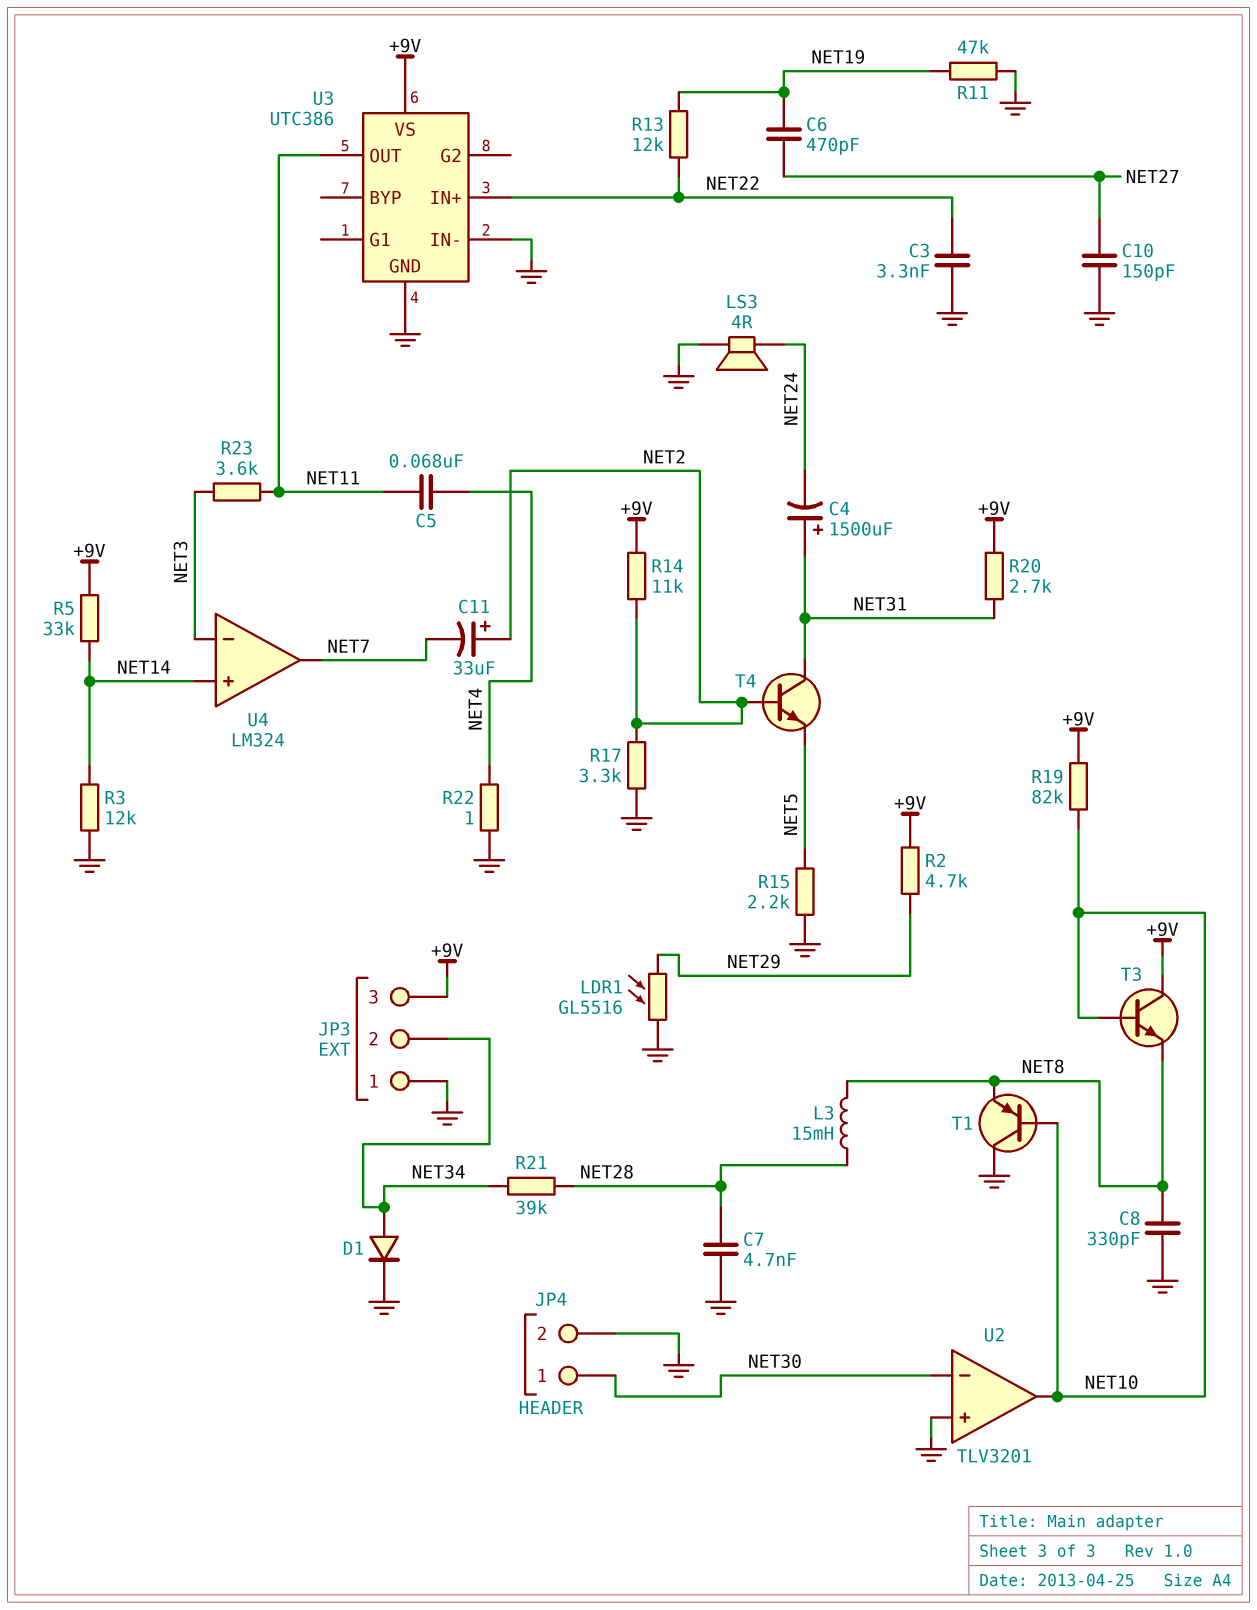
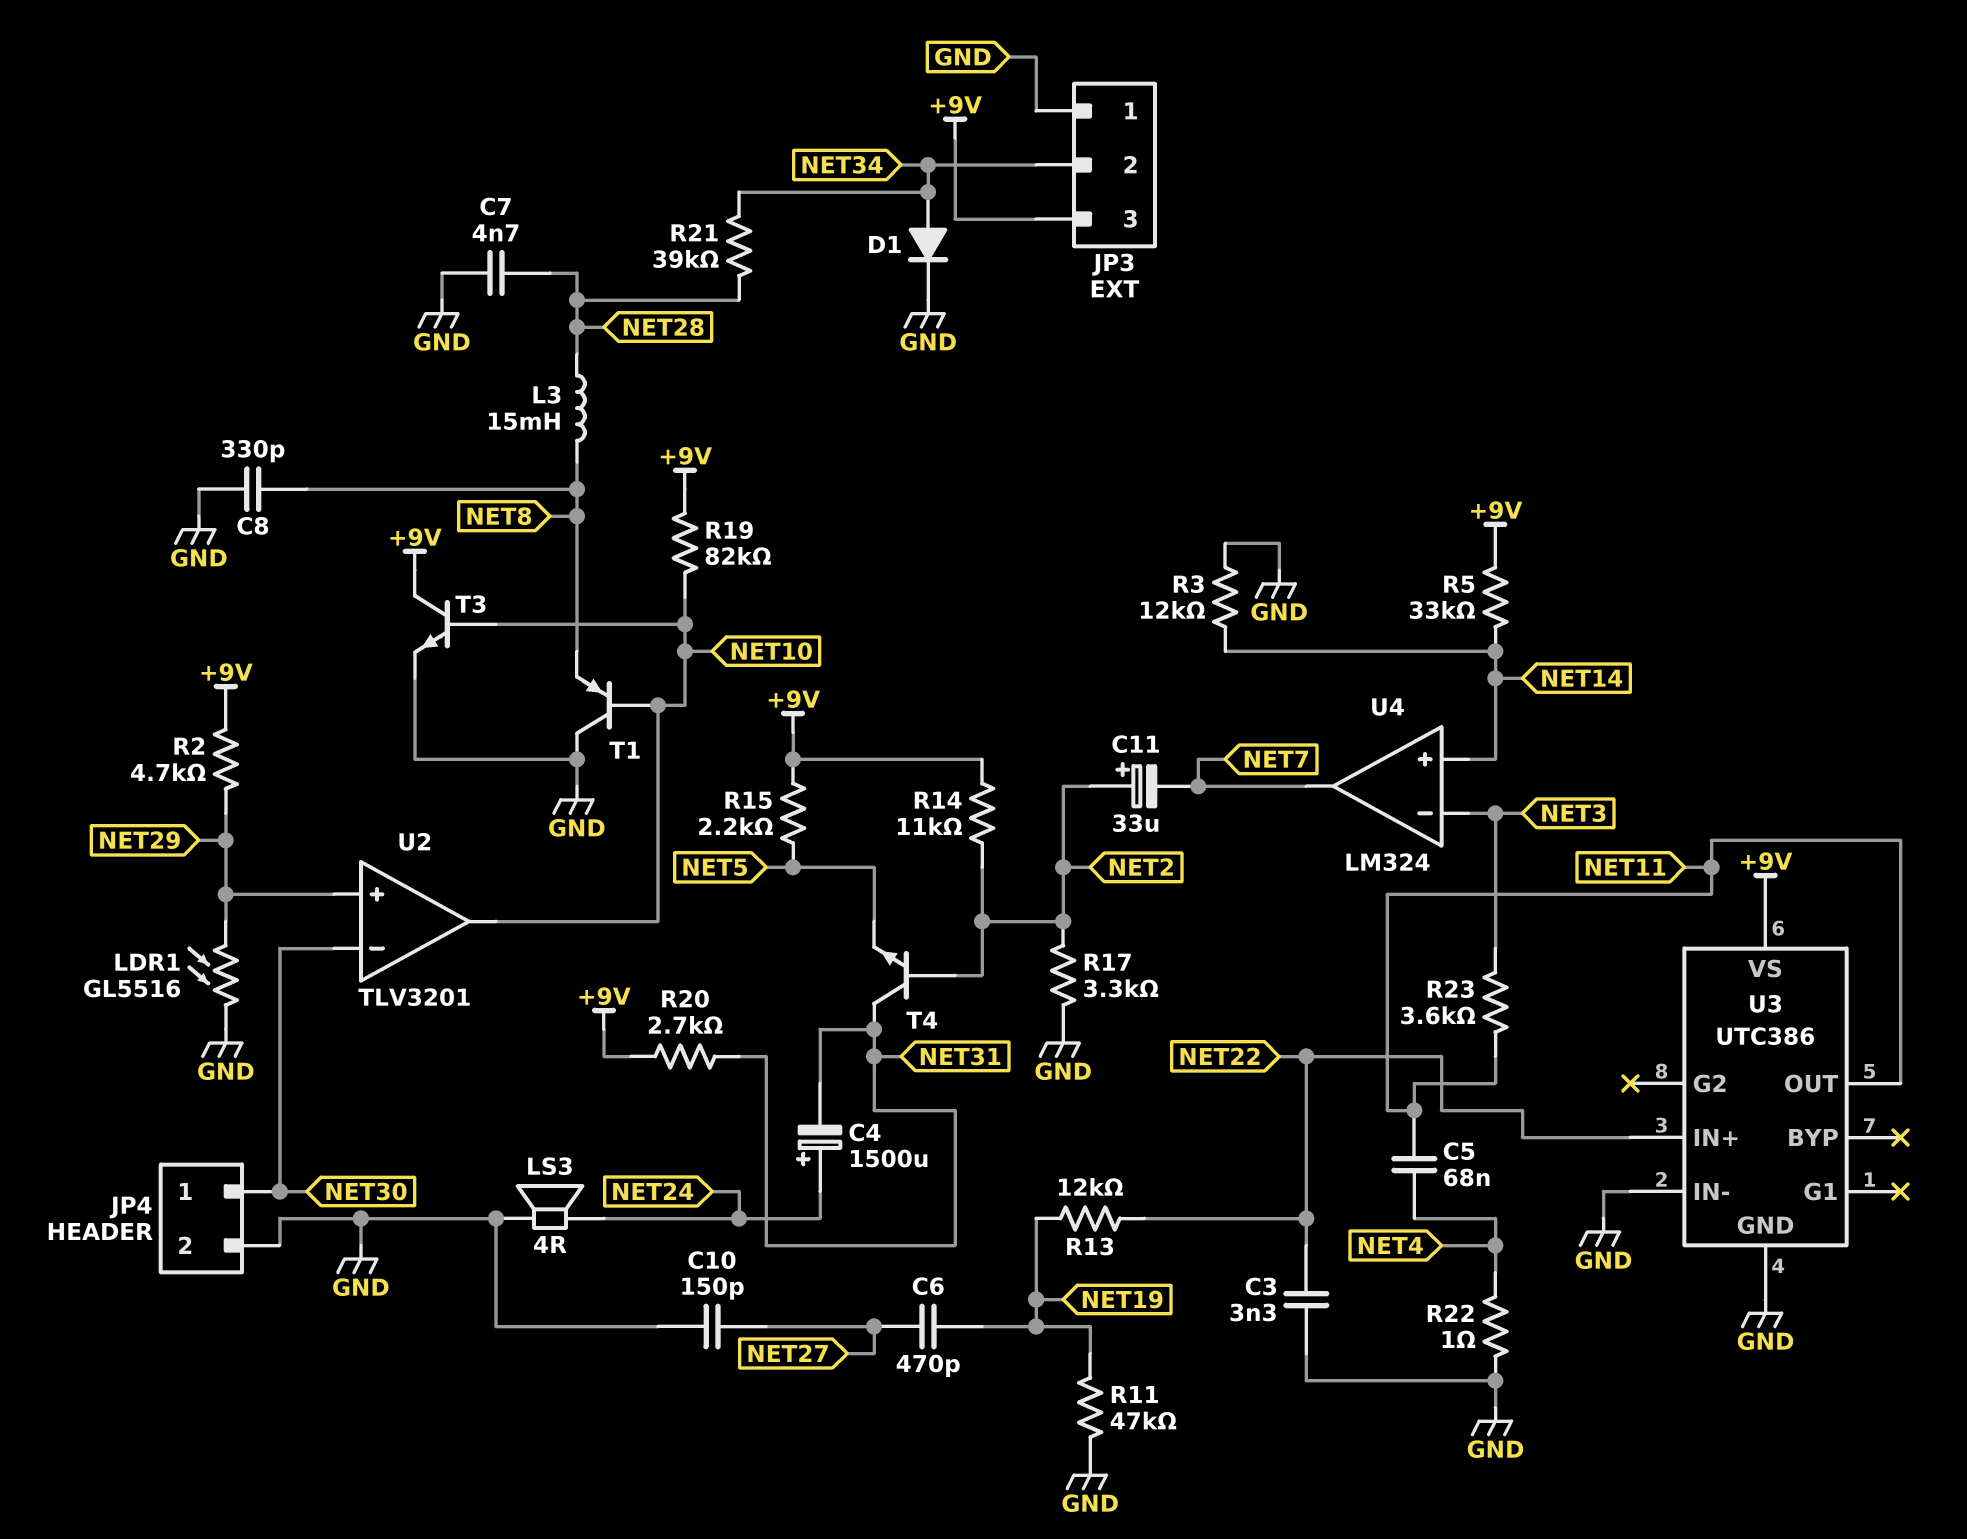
C4: 1500uF (plus NET31, minus NET24) -> 1500uF (plus NET24, minus NET31)
R15: 2.2k (GND, NET5) -> 2.2k (+9V, NET5)
T3: NPN (B NET10, C +9V, E NET8) -> NPN (B NET10, C +9V, E GND)
U2 pin in+: GND -> NET29

